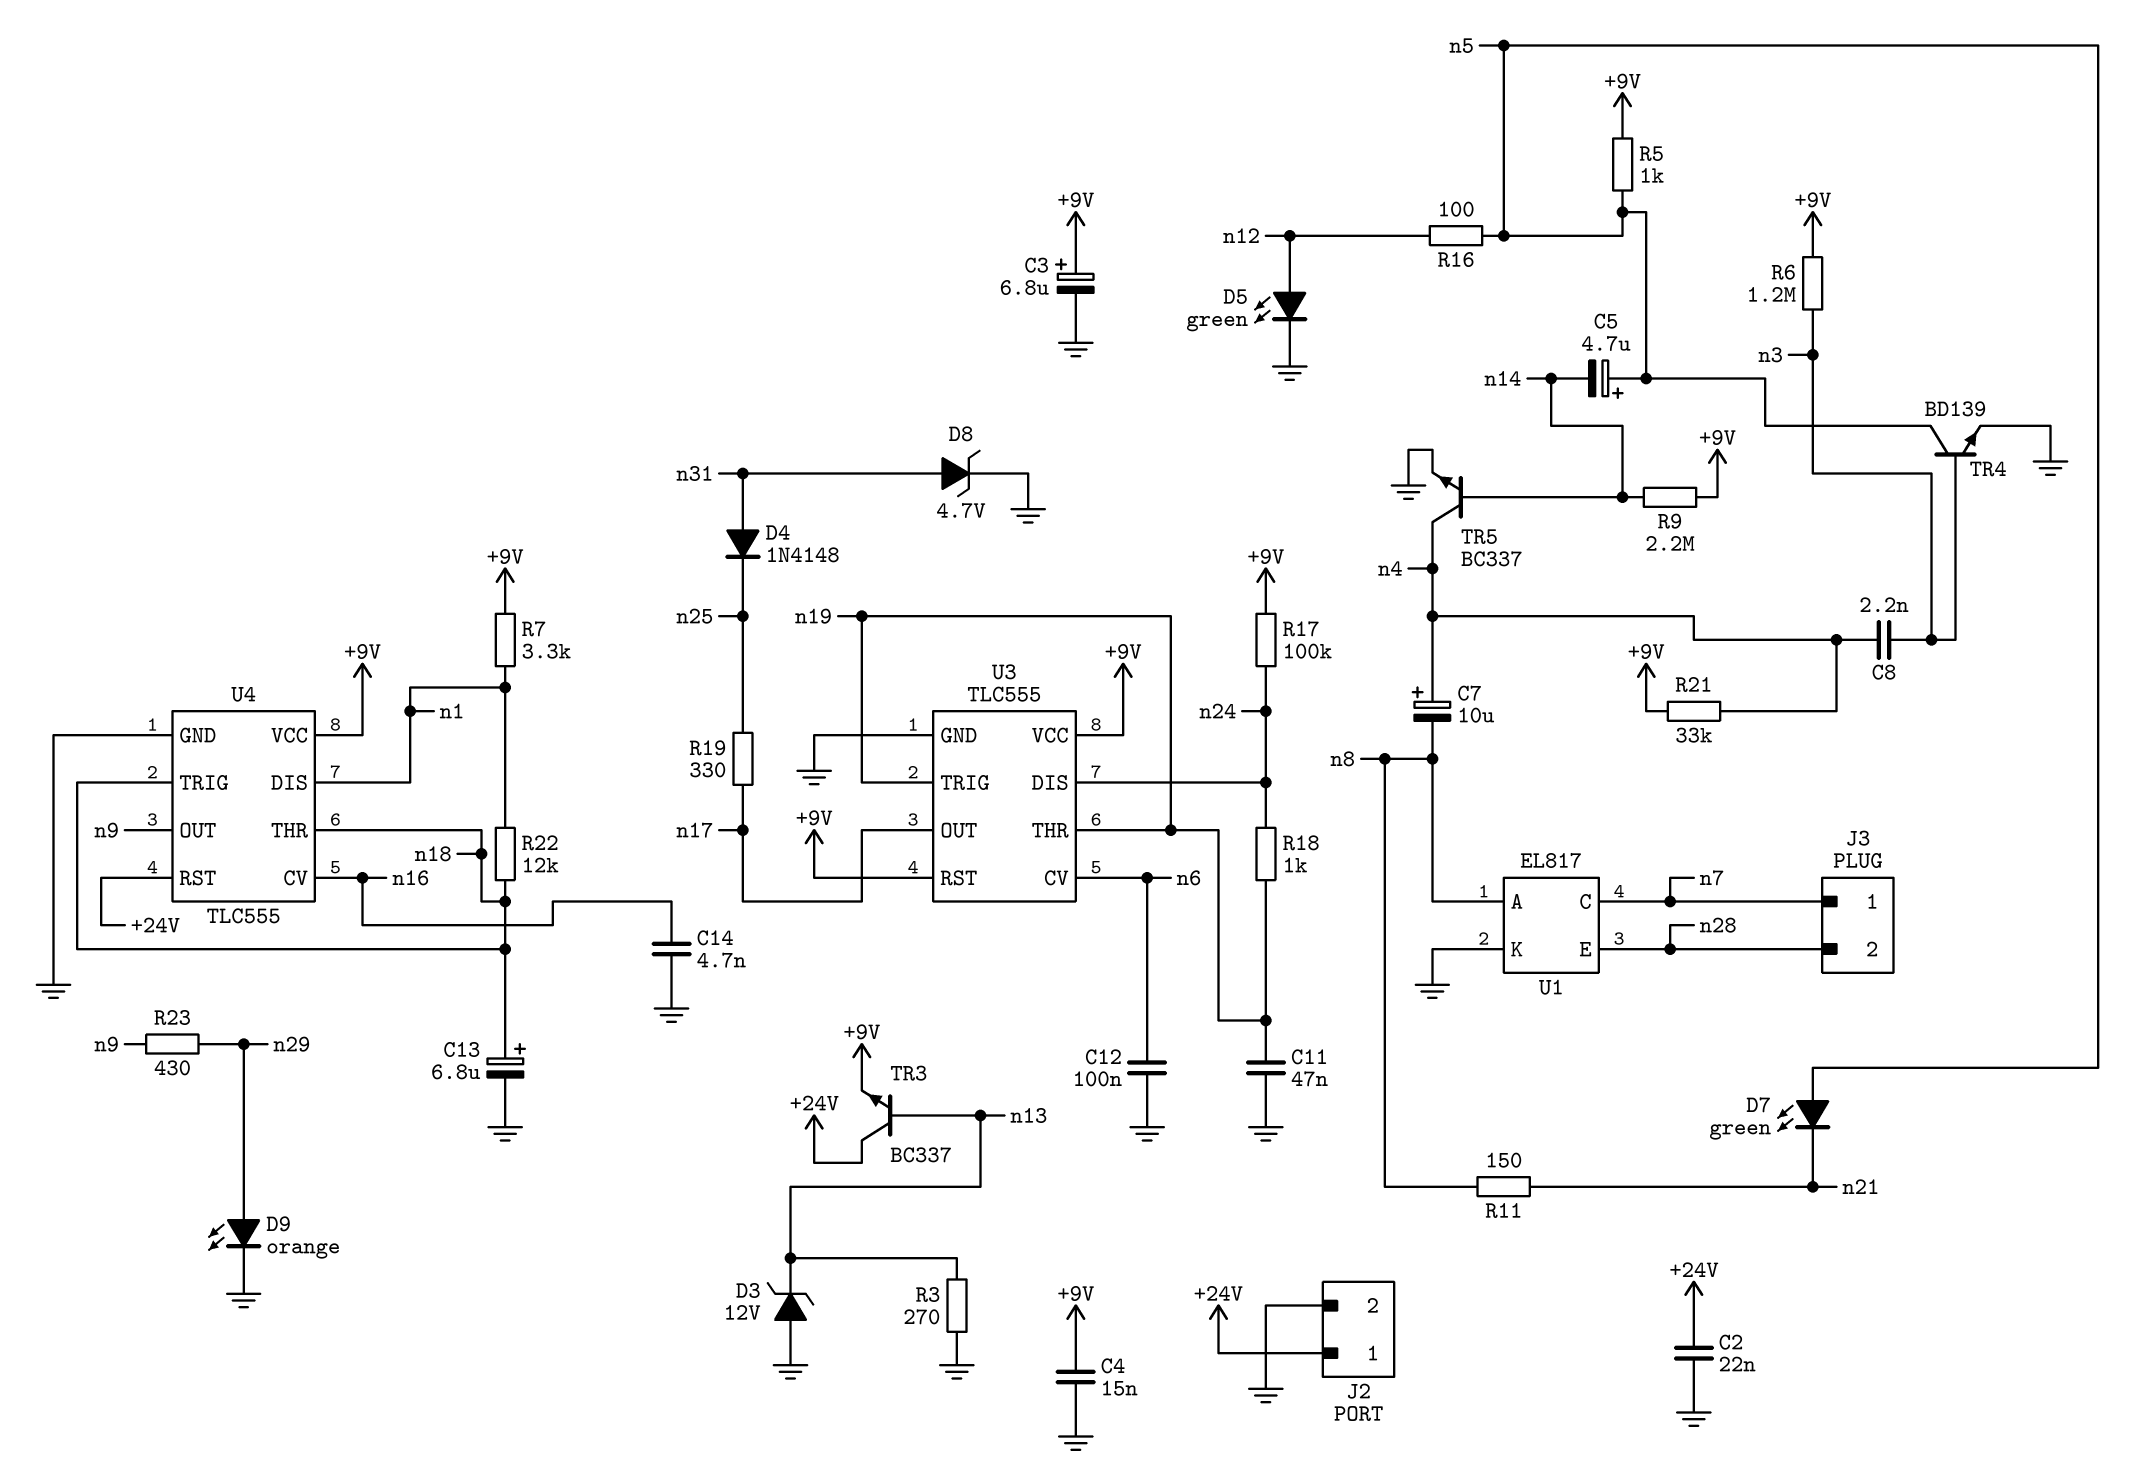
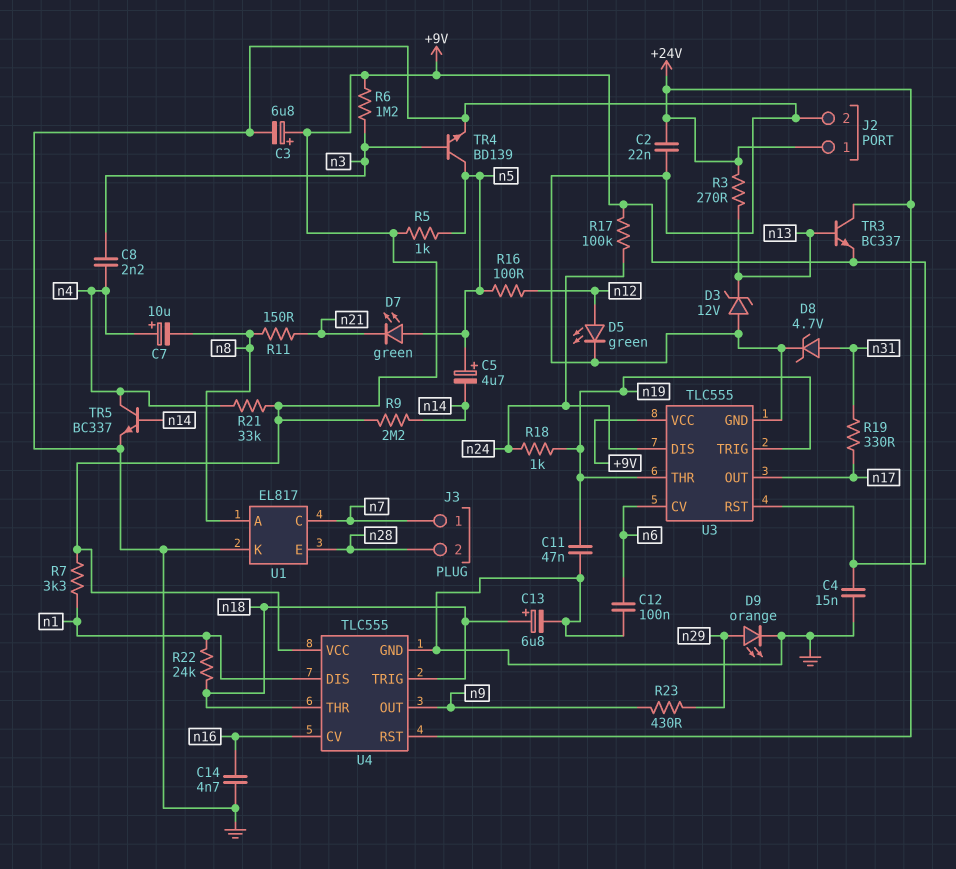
D4: diode 1N4148 (A n31, K n25) -> none
R3: 270 (GND, n13) -> 270 (+24V, n13)
R19: 330 (n17, n25) -> 330 (n17, n31)
R22: 12k (n1, n18) -> 24k (n1, n18)

